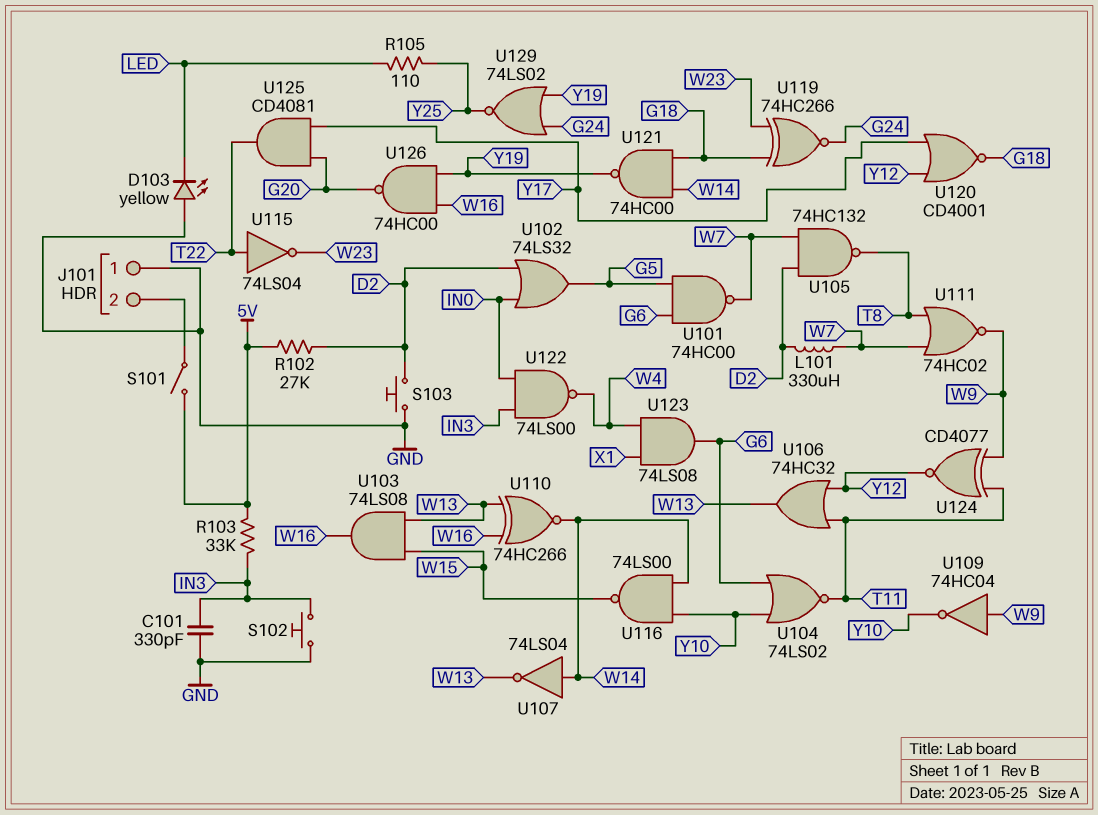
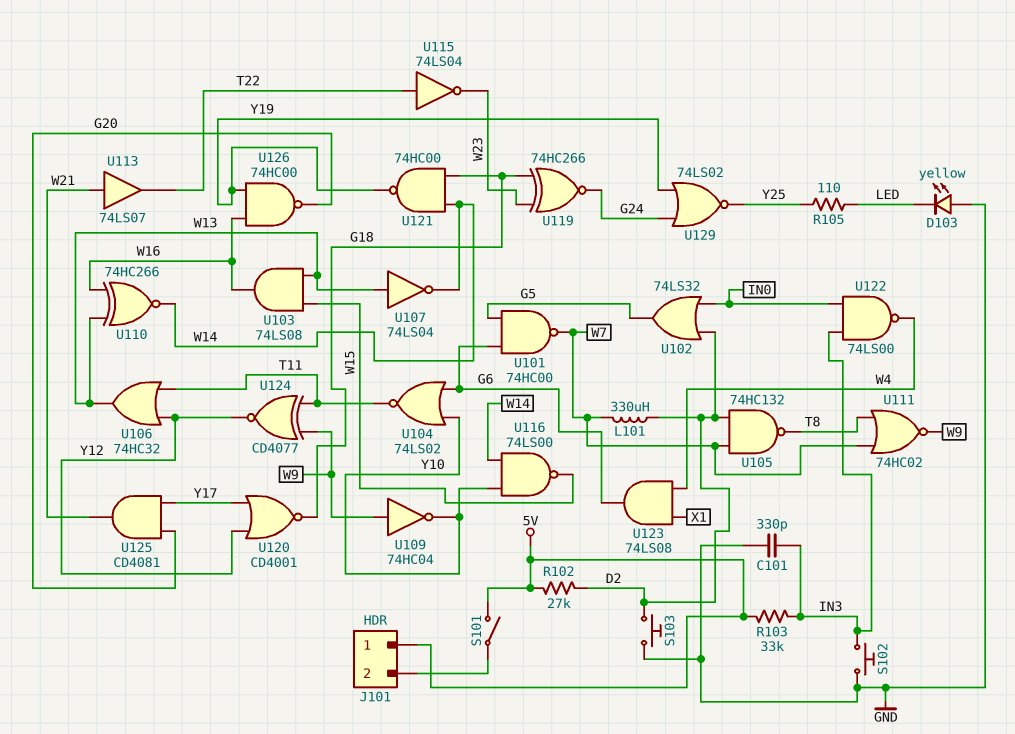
J101 pin 1: GND -> 5V
U107: NOT 74LS04 (in W14, out W13) -> NOT 74LS04 (in W13, out W14)
U113: none -> buffer 74LS07 (in W21, out T22)
U125: AND CD4081 (in G20, in Y17, out T22) -> AND CD4081 (in G20, in Y17, out W21)

